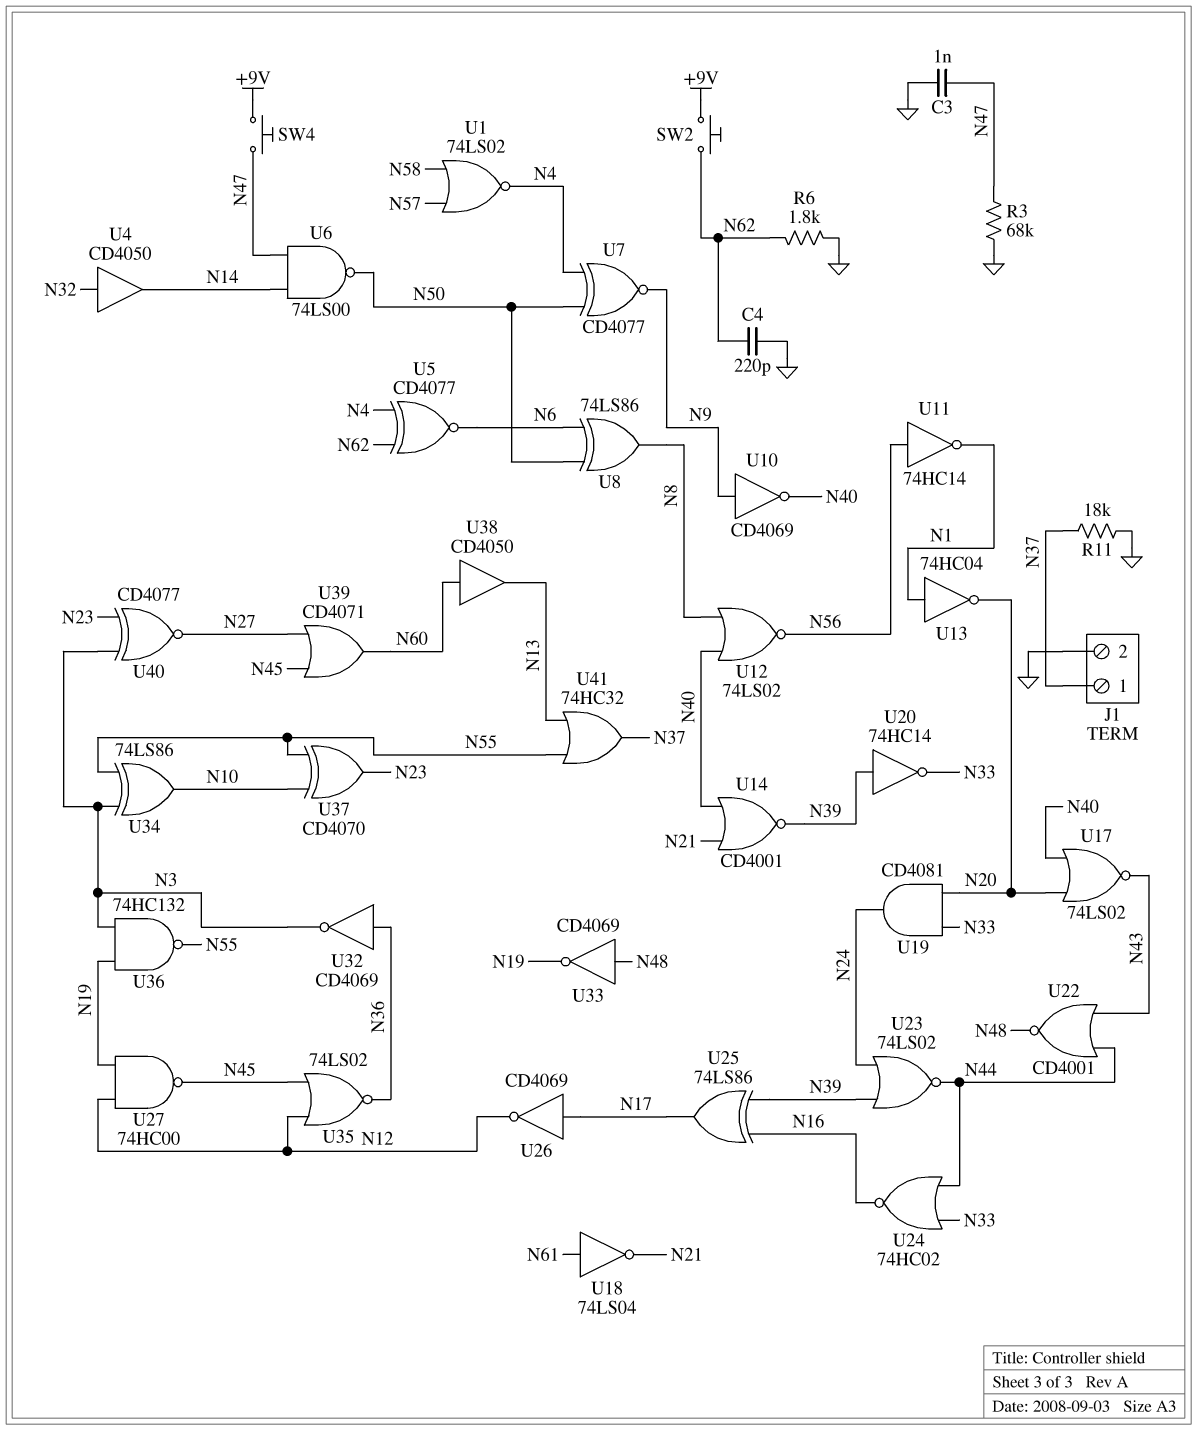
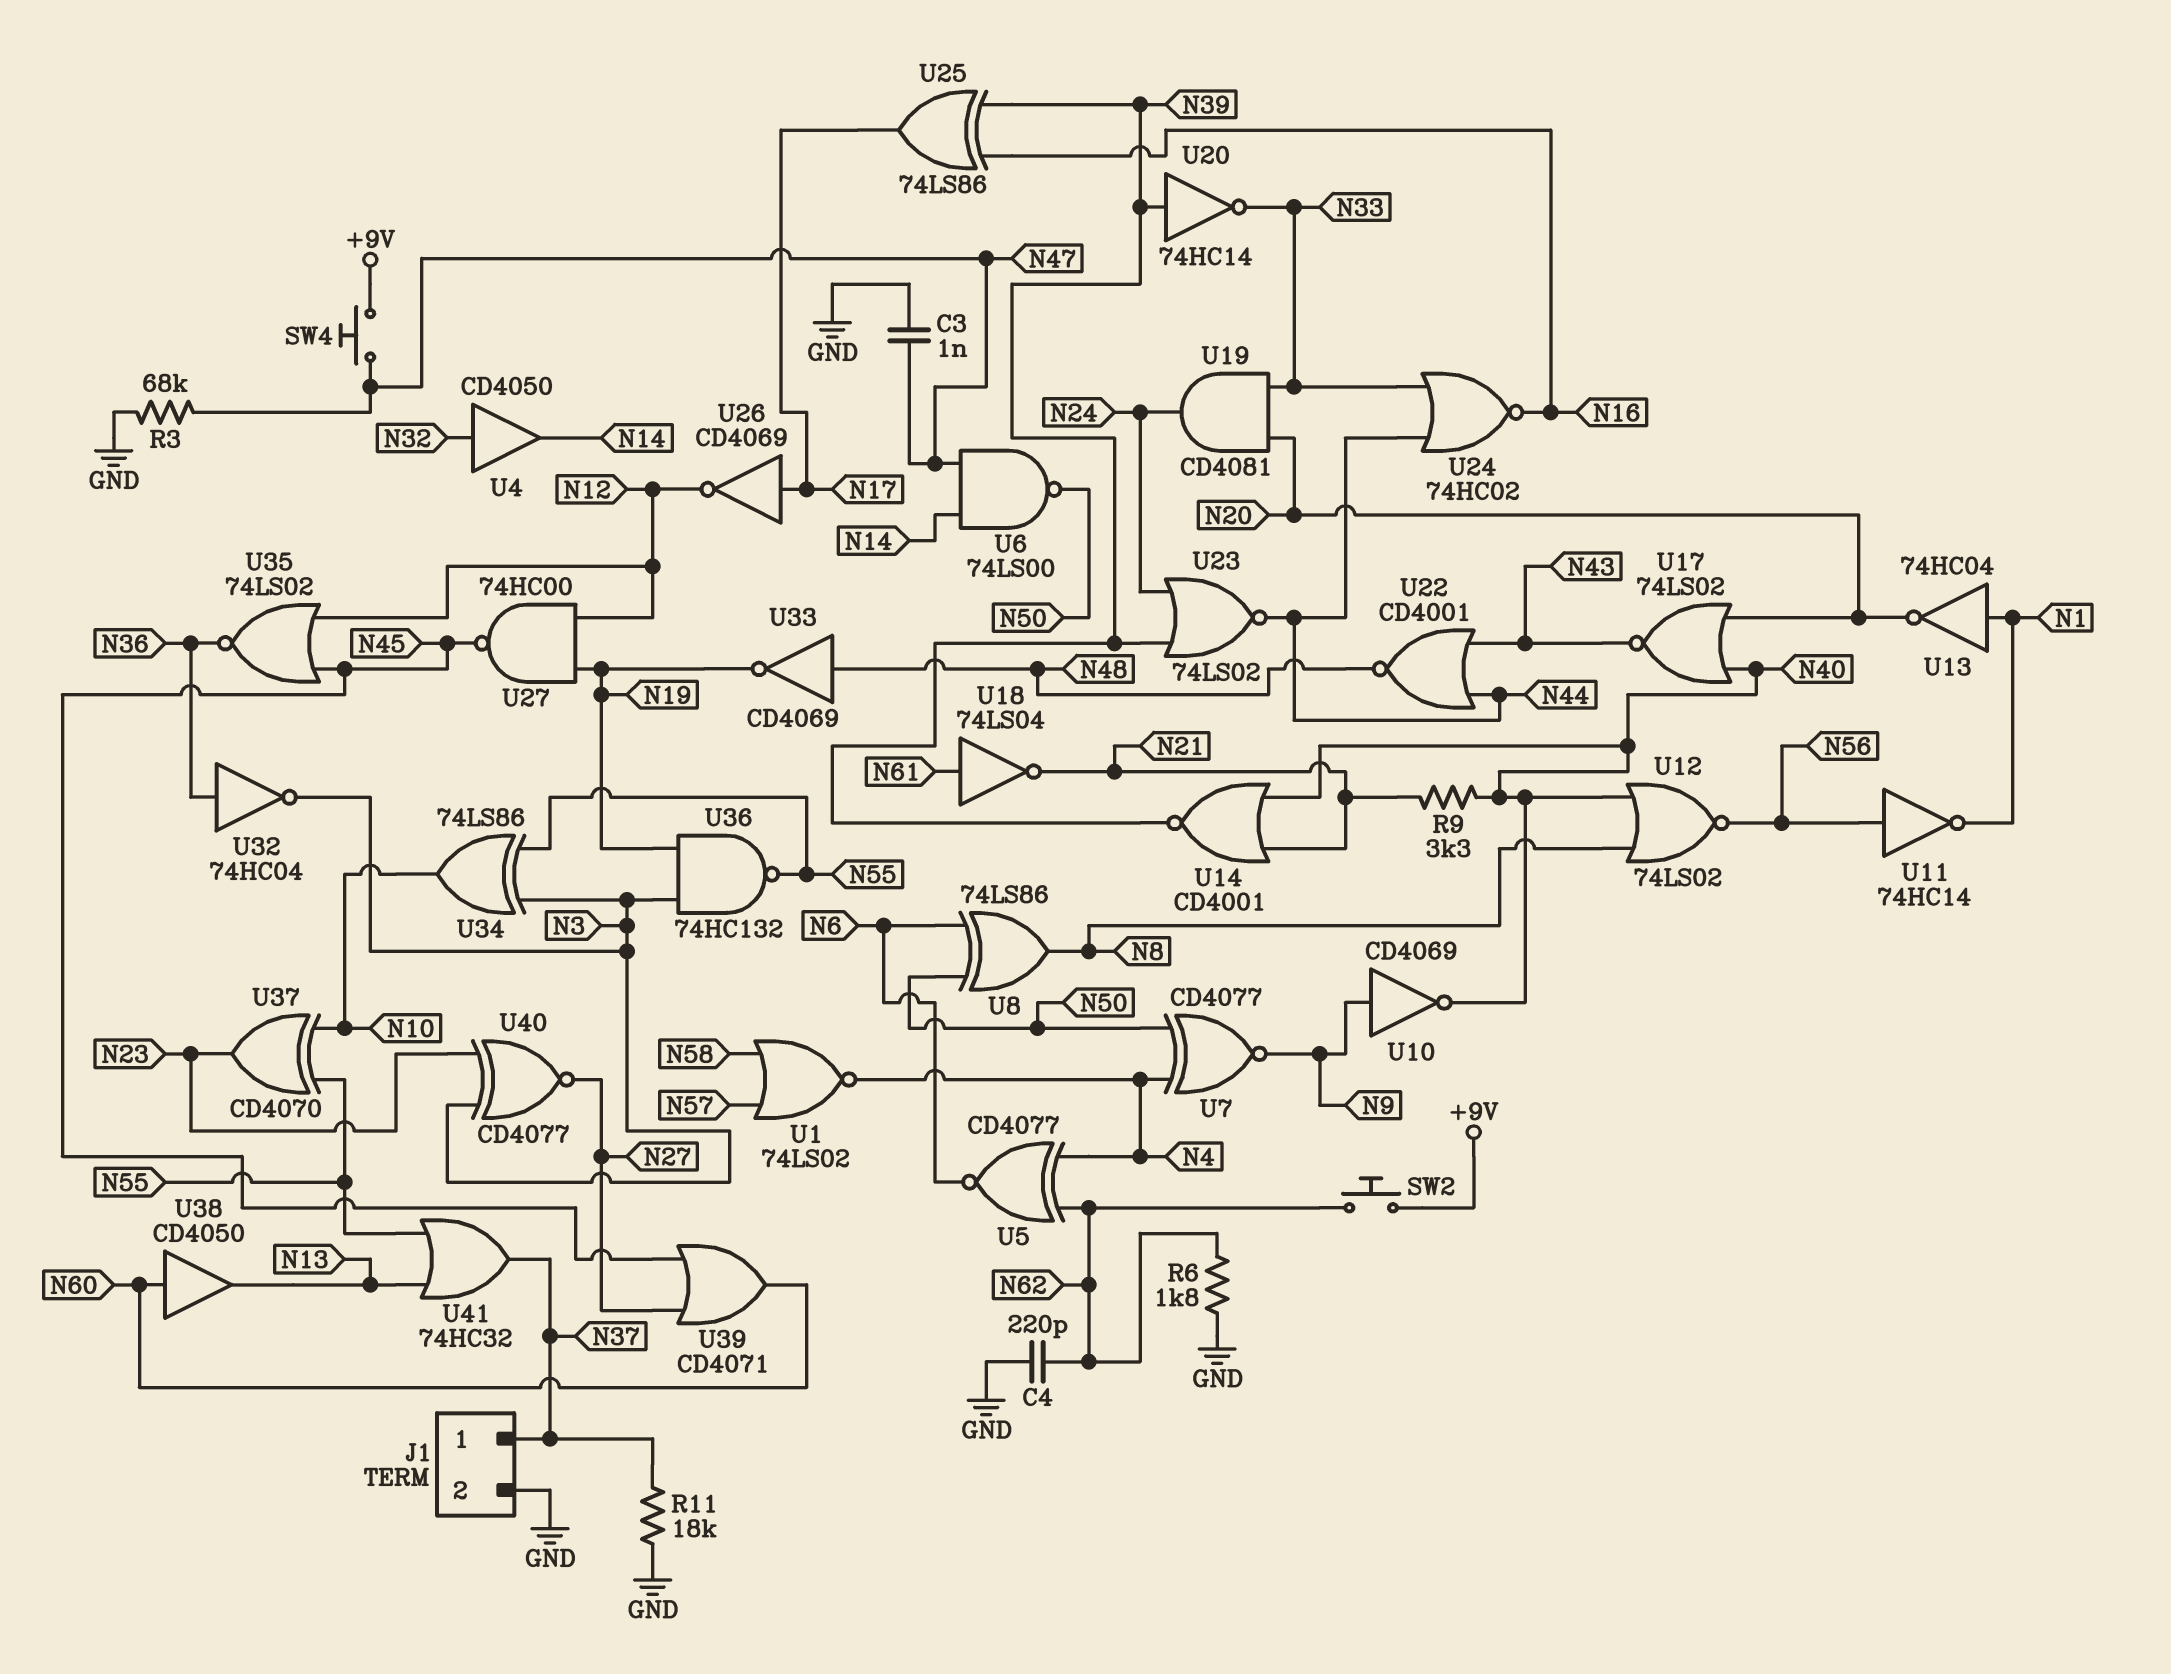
R9: none -> 3.3k (N21, N40)
U32: NOT CD4069 (in N36, out N3) -> NOT 74HC04 (in N36, out N3)

